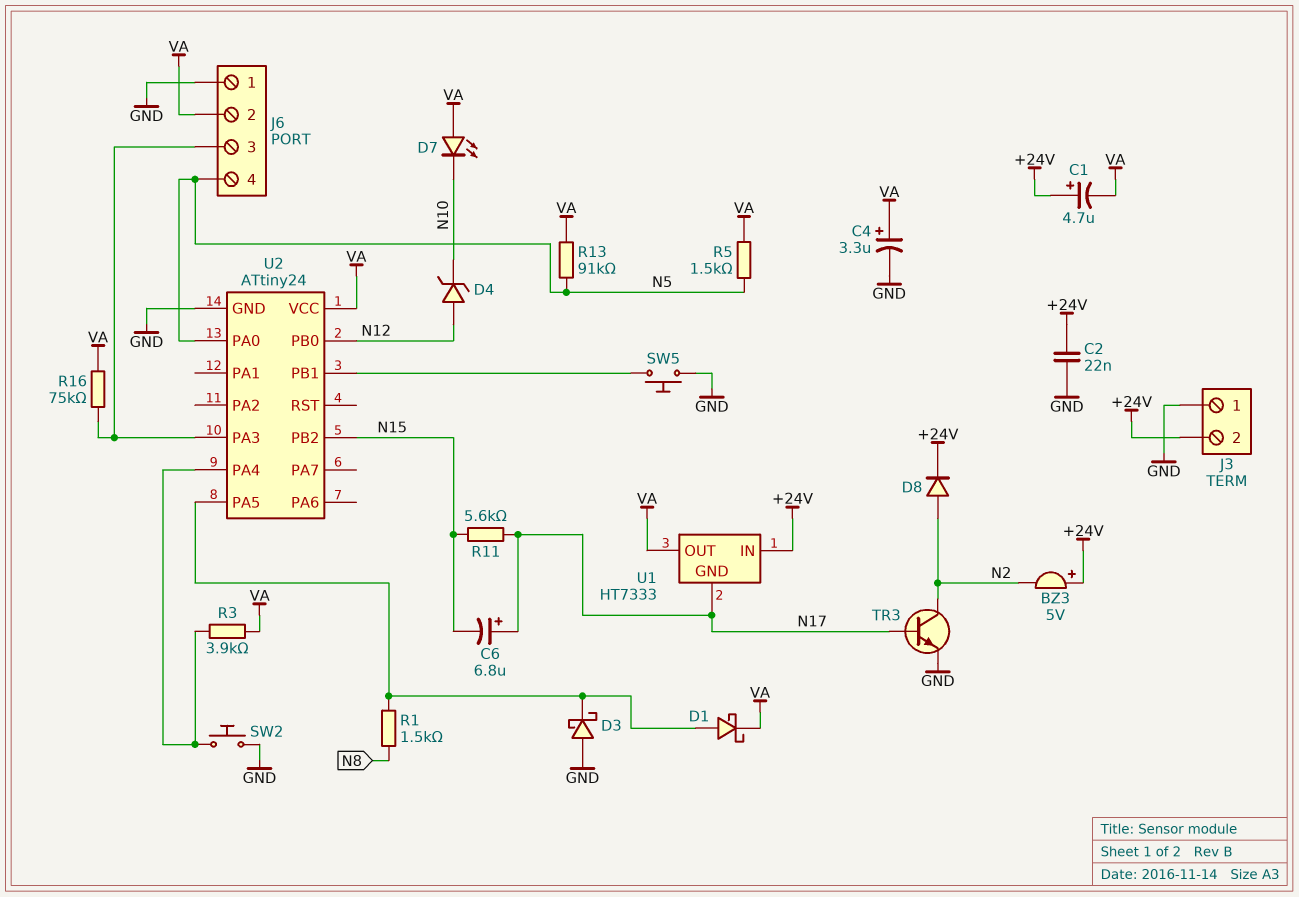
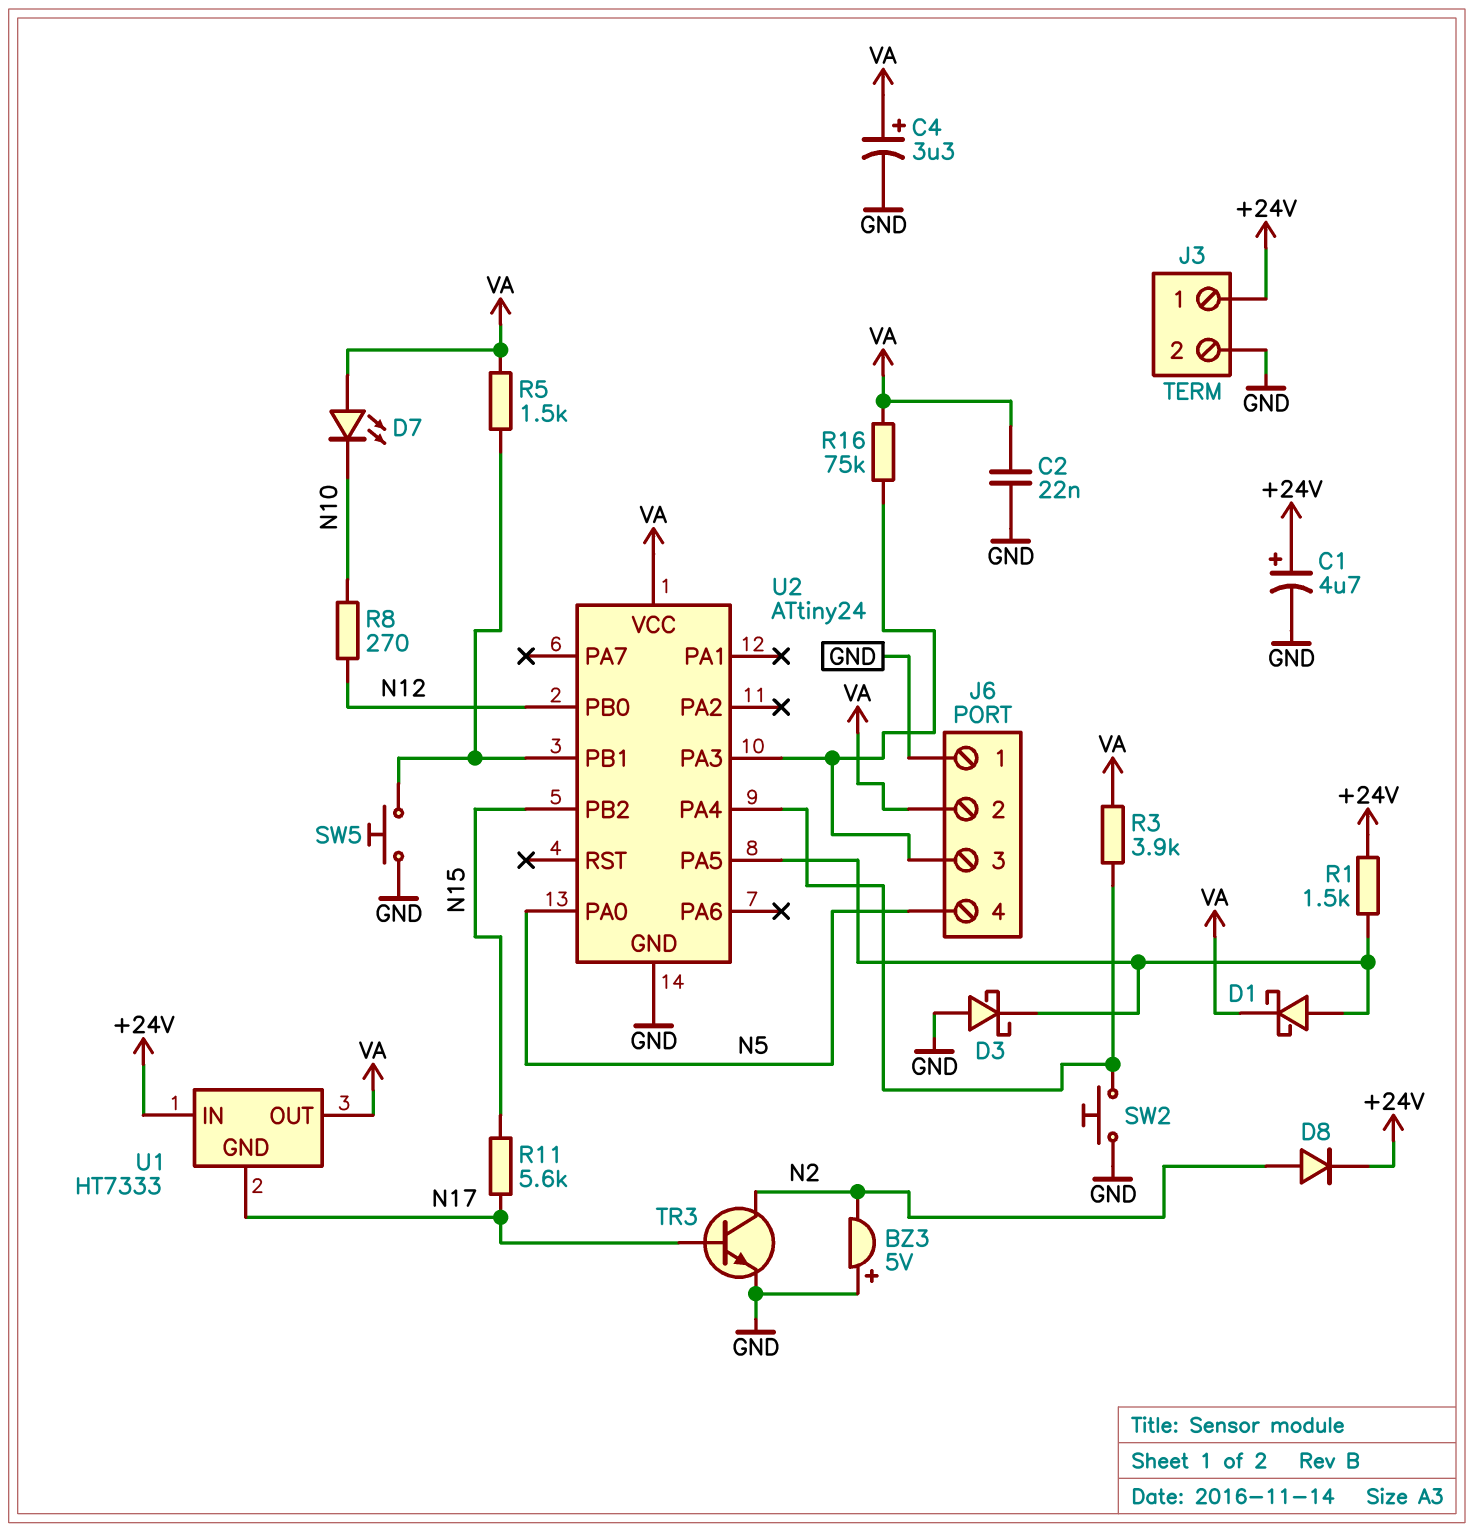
BZ3: buzzer 5V (plus +24V, minus N2) -> buzzer 5V (plus GND, minus N2)
C1: 4.7uF (plus +24V, minus VA) -> 4.7uF (plus +24V, minus GND)
C2: 22nF (+24V, GND) -> 22nF (GND, VA)
C6: 6.8uF (plus N17, minus N15) -> none
D4: zener (A N12, K N10) -> none
J3 pin 1: GND -> +24V
J3 pin 2: +24V -> GND
R1: 1.5k (N8, U2/PA5) -> 1.5k (+24V, U2/PA5)
R5: 1.5k (N5, VA) -> 1.5k (U2/PB1, VA)
R8: none -> 270 (N10, N12)
R13: 91k (N5, VA) -> none

